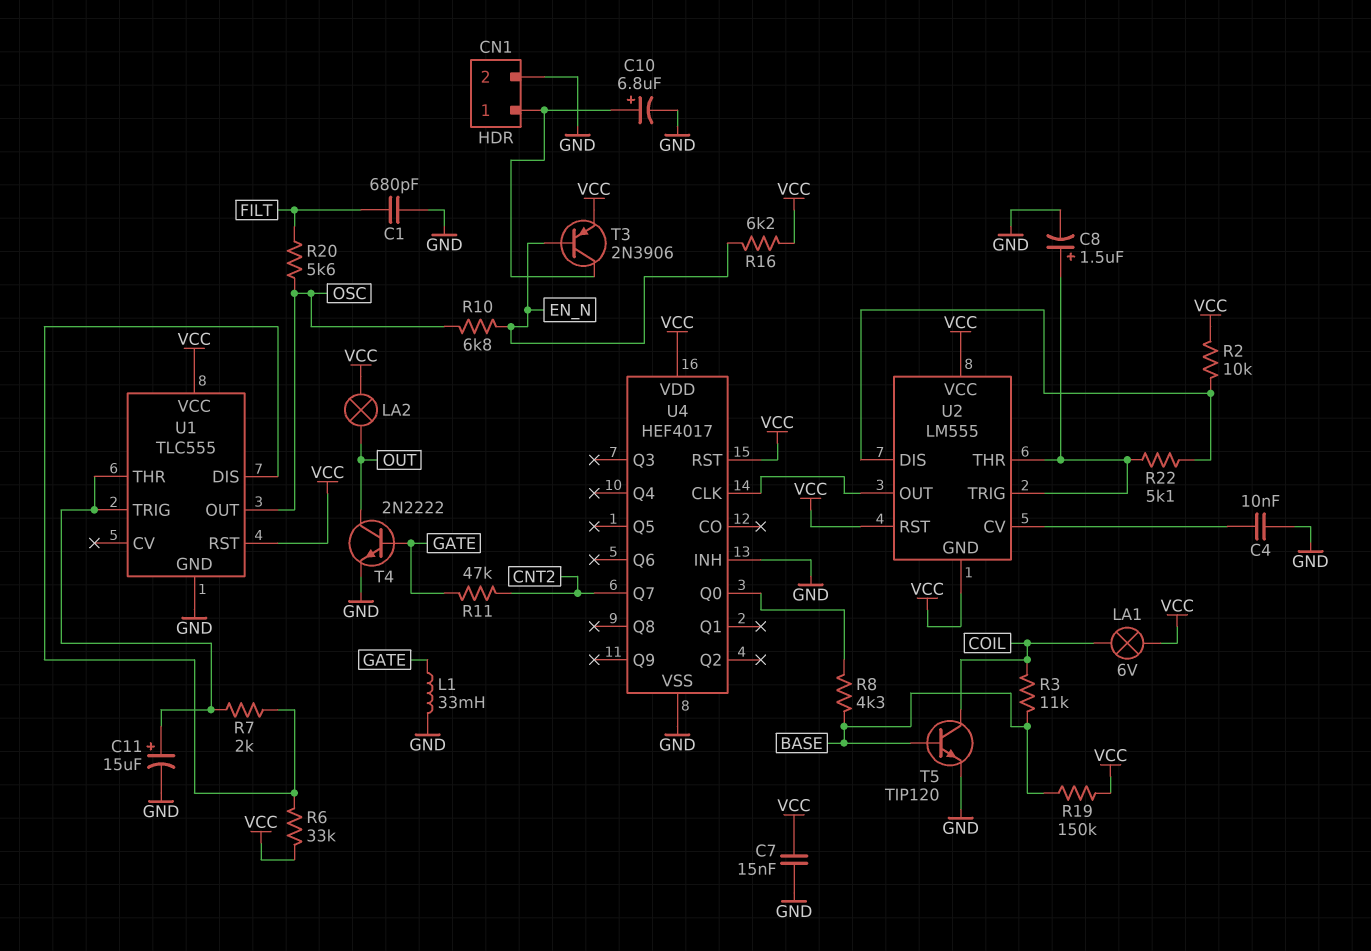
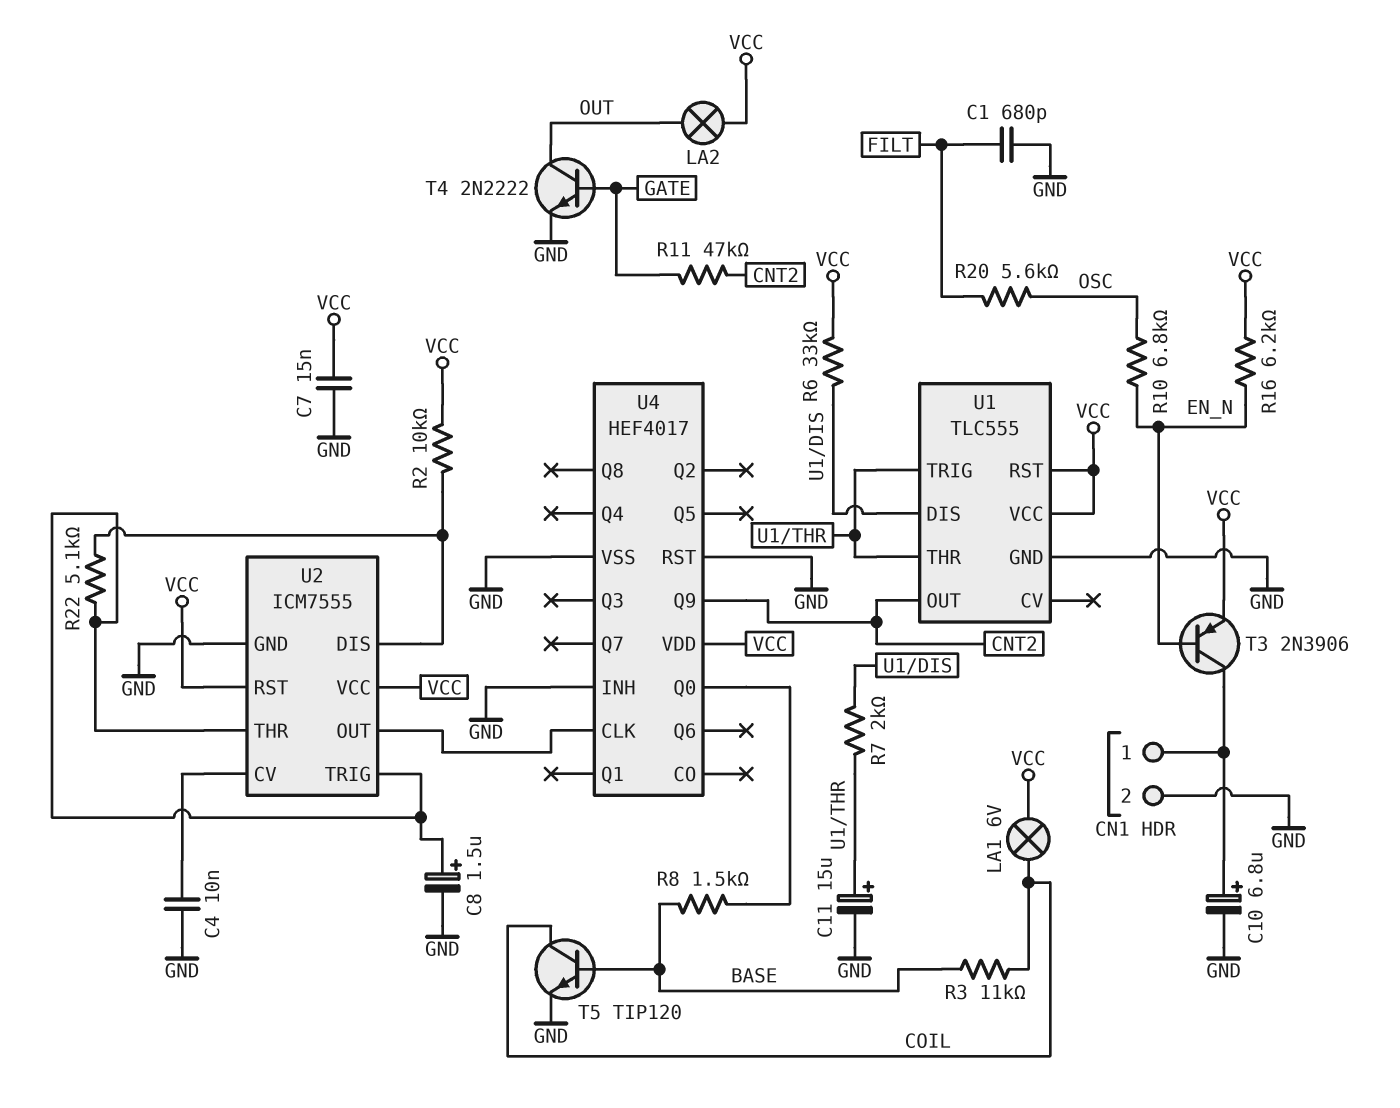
L1: 33mH (GATE, GND) -> none
R8: 4.3k (BASE, U4/Q0) -> 1.5k (BASE, U4/Q0)
R19: 150k (BASE, VCC) -> none
U1 pin OUT: OSC -> CNT2
U2: LM555 -> ICM7555
U2 pin GND: VCC -> GND
U4 pin Q7: CNT2 -> none
U4 pin Q9: none -> CNT2
U4 pin RST: VCC -> GND

